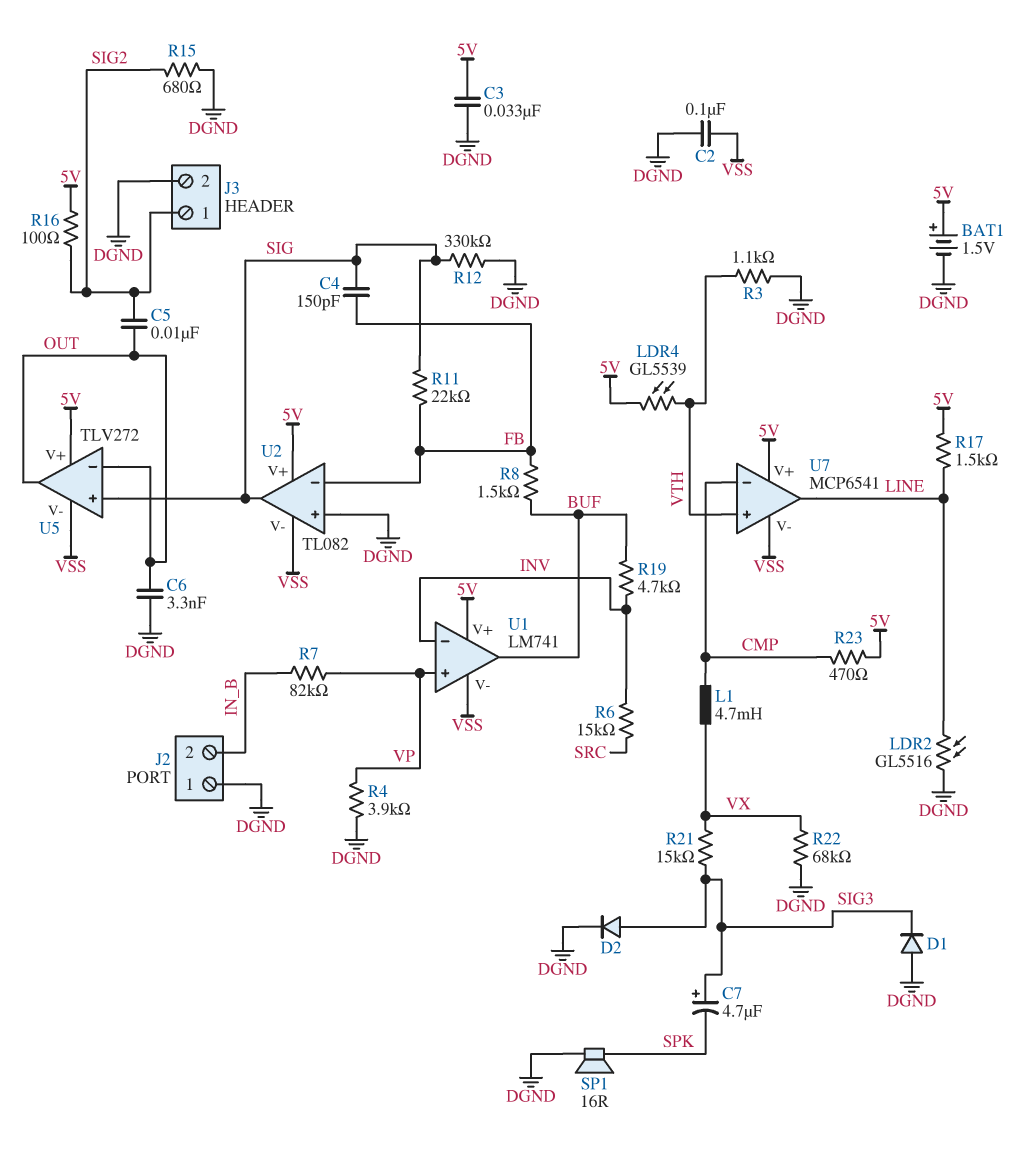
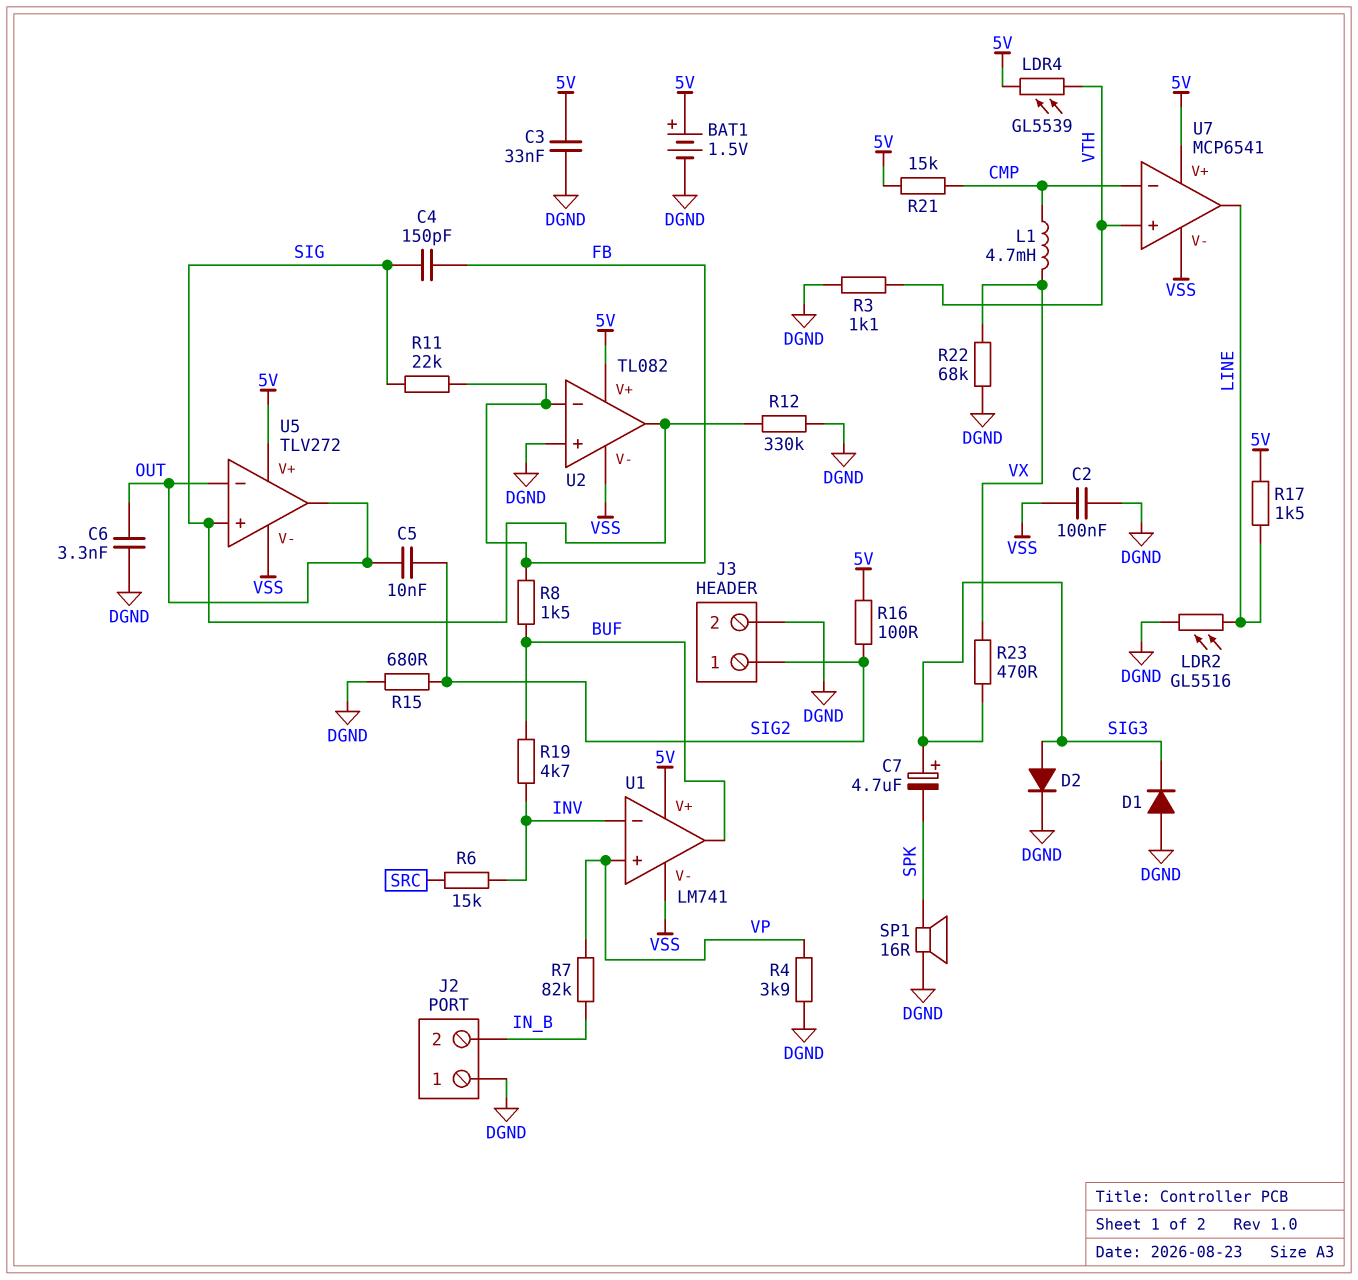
R21: 15k (SIG3, VX) -> 15k (5V, CMP)
R23: 470 (5V, CMP) -> 470 (SIG3, VX)

